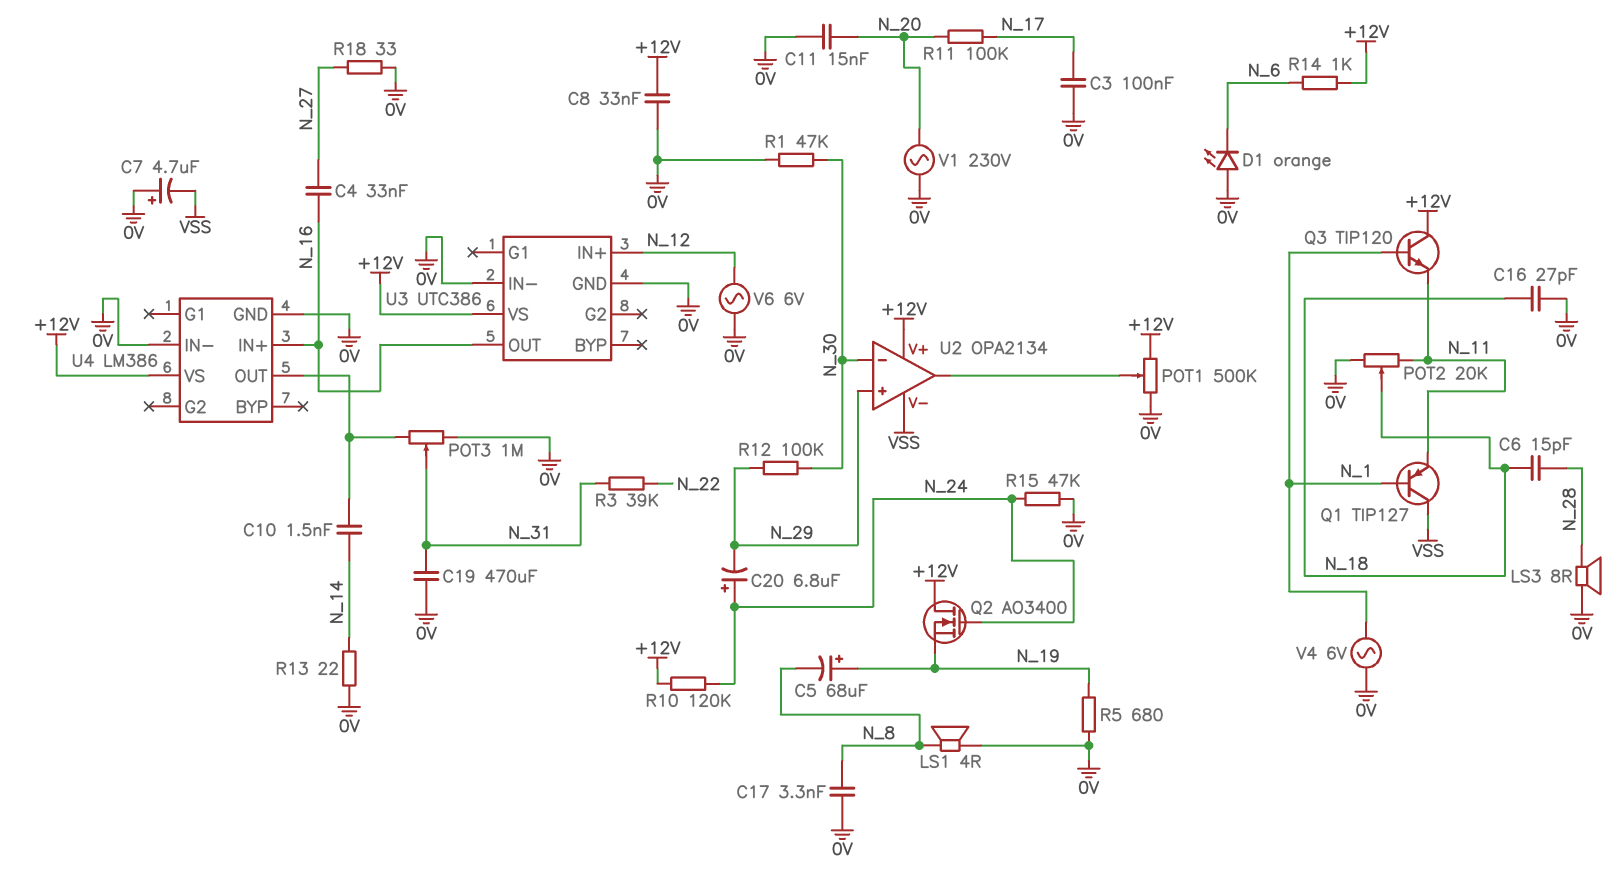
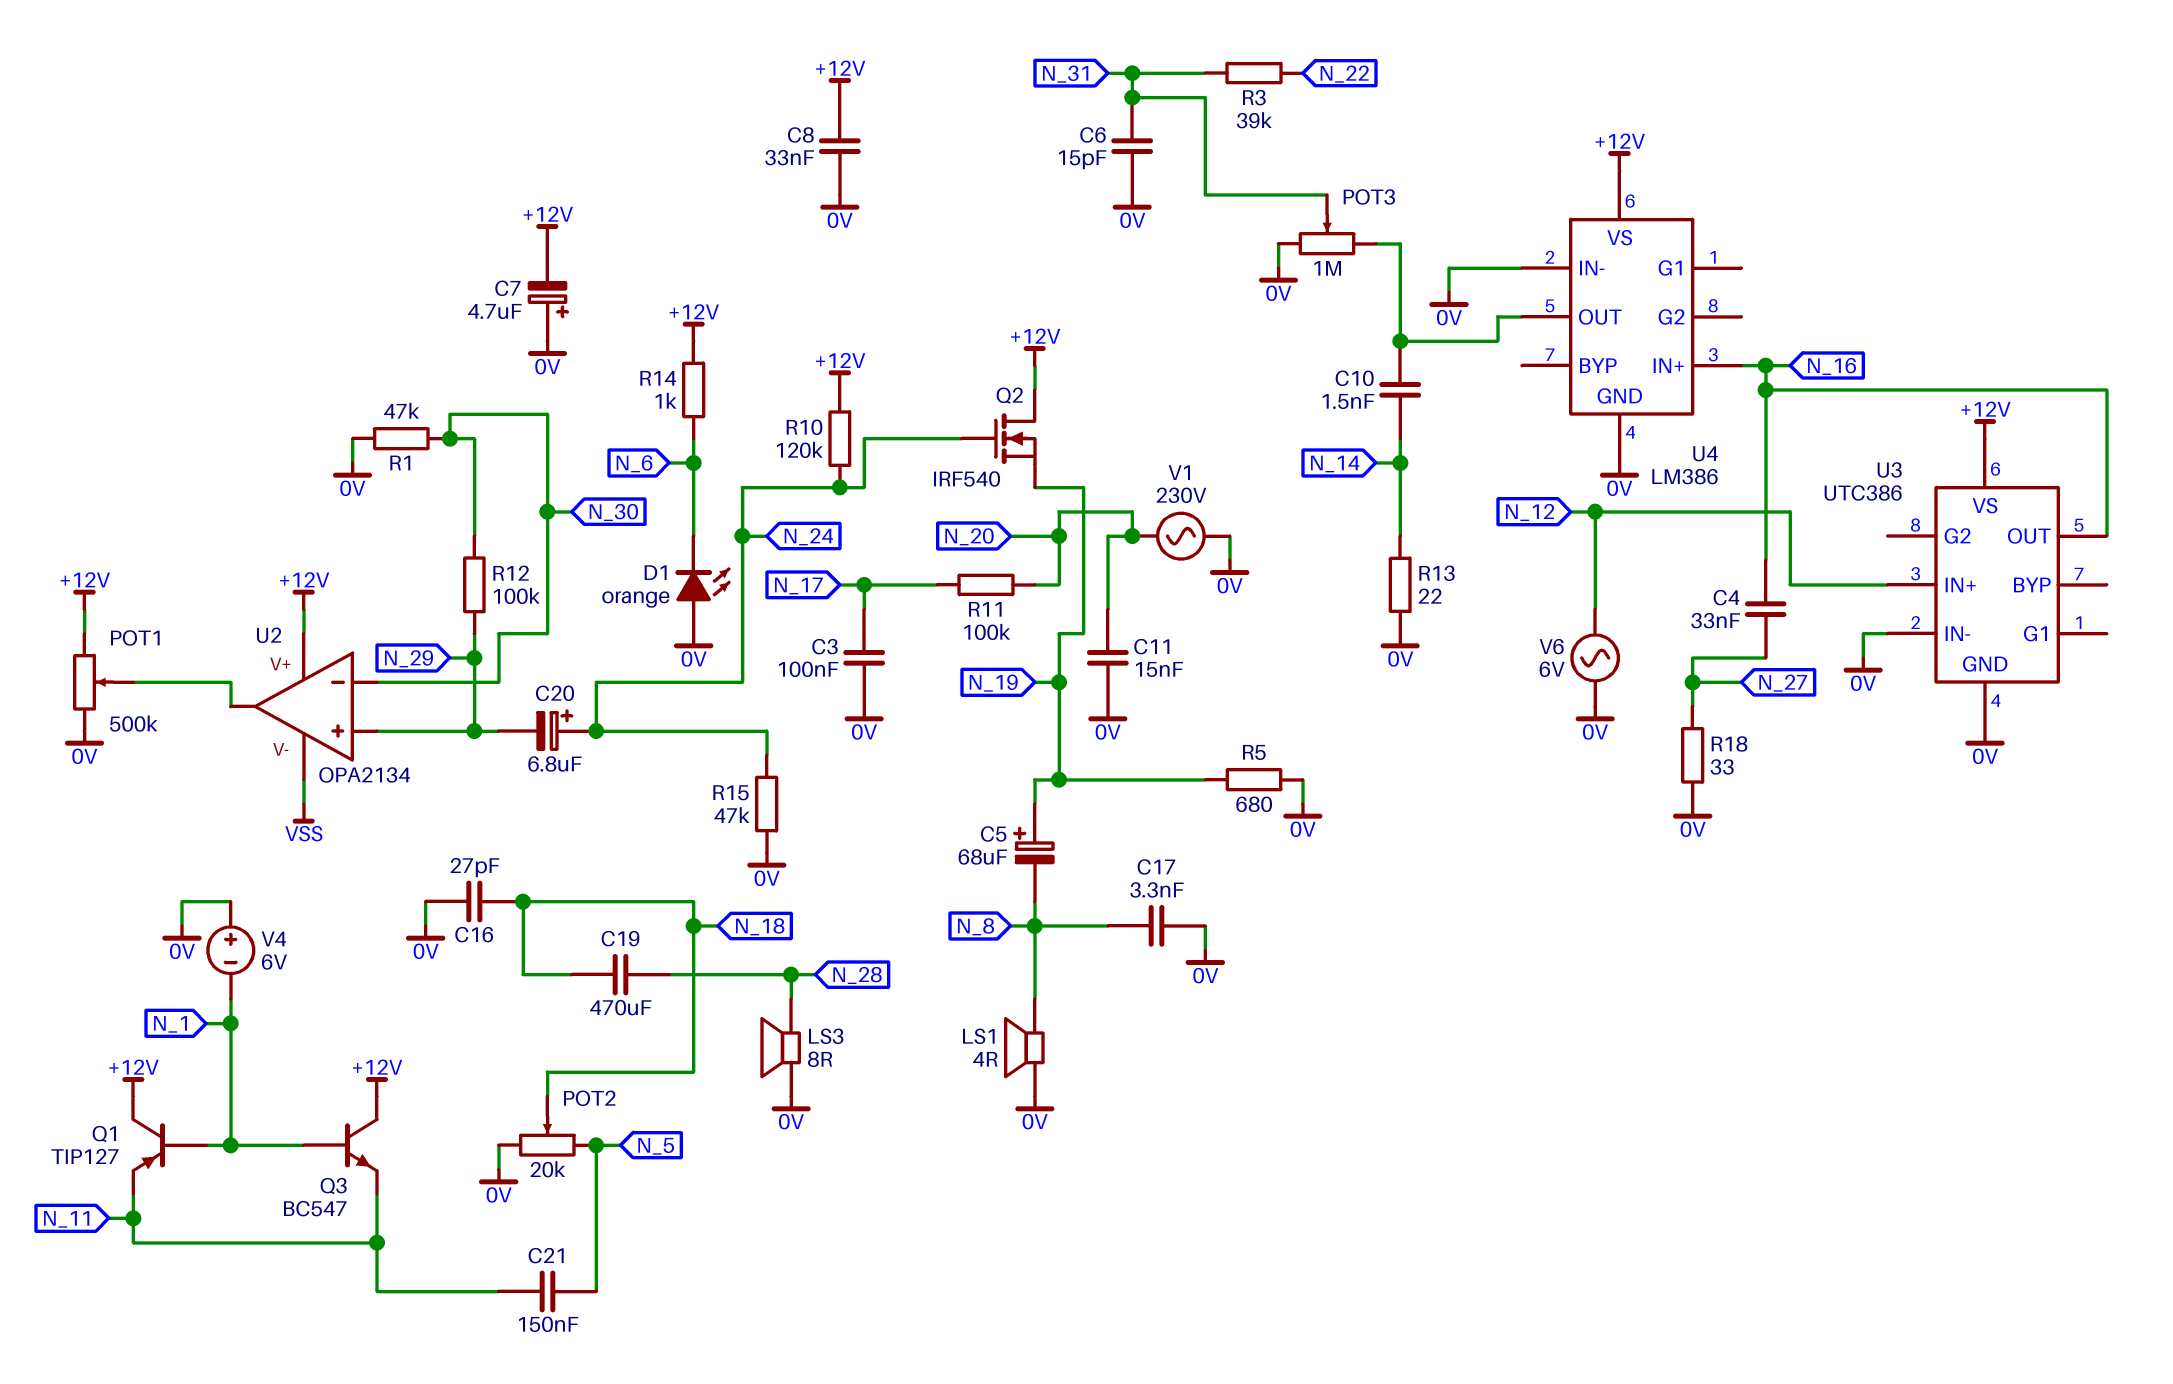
C6: 15pF (N_18, N_28) -> 15pF (0V, N_31)
C7: 4.7uF (plus 0V, minus VSS) -> 4.7uF (plus 0V, minus +12V)
C19: 470uF (0V, N_31) -> 470uF (N_18, N_28)
C21: none -> 150nF (N_5, N_11)
POT2: 20k (0V, N_11, wiper N_18) -> 20k (0V, N_5, wiper N_18)
Q1: PNP TIP127 (B N_1, C VSS, E N_11) -> PNP TIP127 (B N_1, C +12V, E N_11)
Q2: NMOS AO3400 (G N_24, D +12V, S N_19) -> NMOS IRF540 (G N_24, D +12V, S N_19)
Q3: NPN TIP120 (B N_1, C +12V, E N_11) -> NPN BC547 (B N_1, C +12V, E N_11)
V4: AC 6V (0V, N_1) -> 6V (plus 0V, minus N_1)

